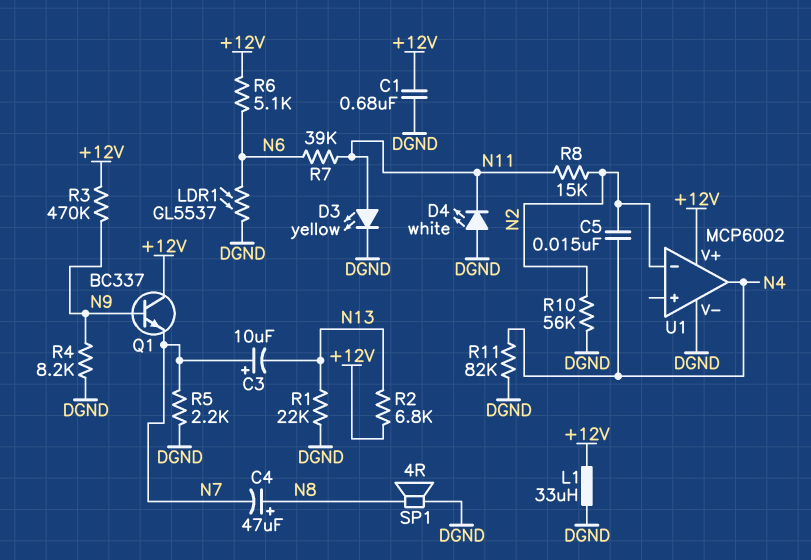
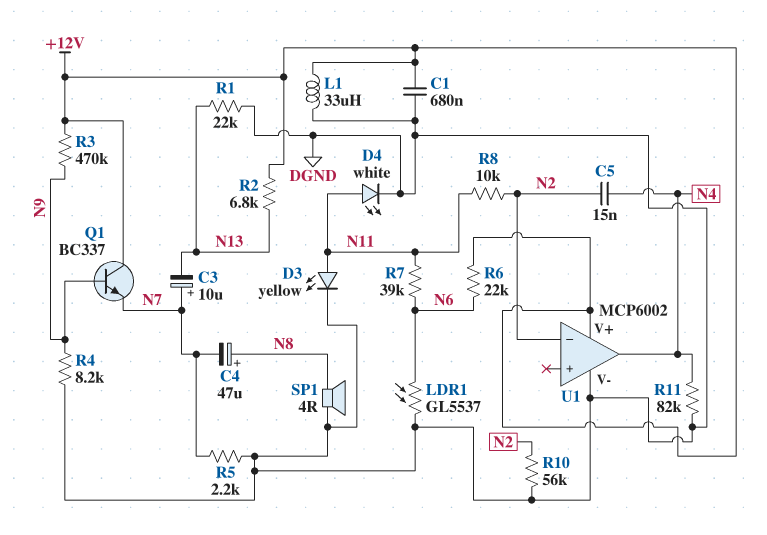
D4: LED white (A DGND, K N11) -> LED white (A N11, K DGND)
R6: 5.1k (+12V, N6) -> 22k (+12V, N6)
R8: 15k (N2, N11) -> 10k (N2, N11)

